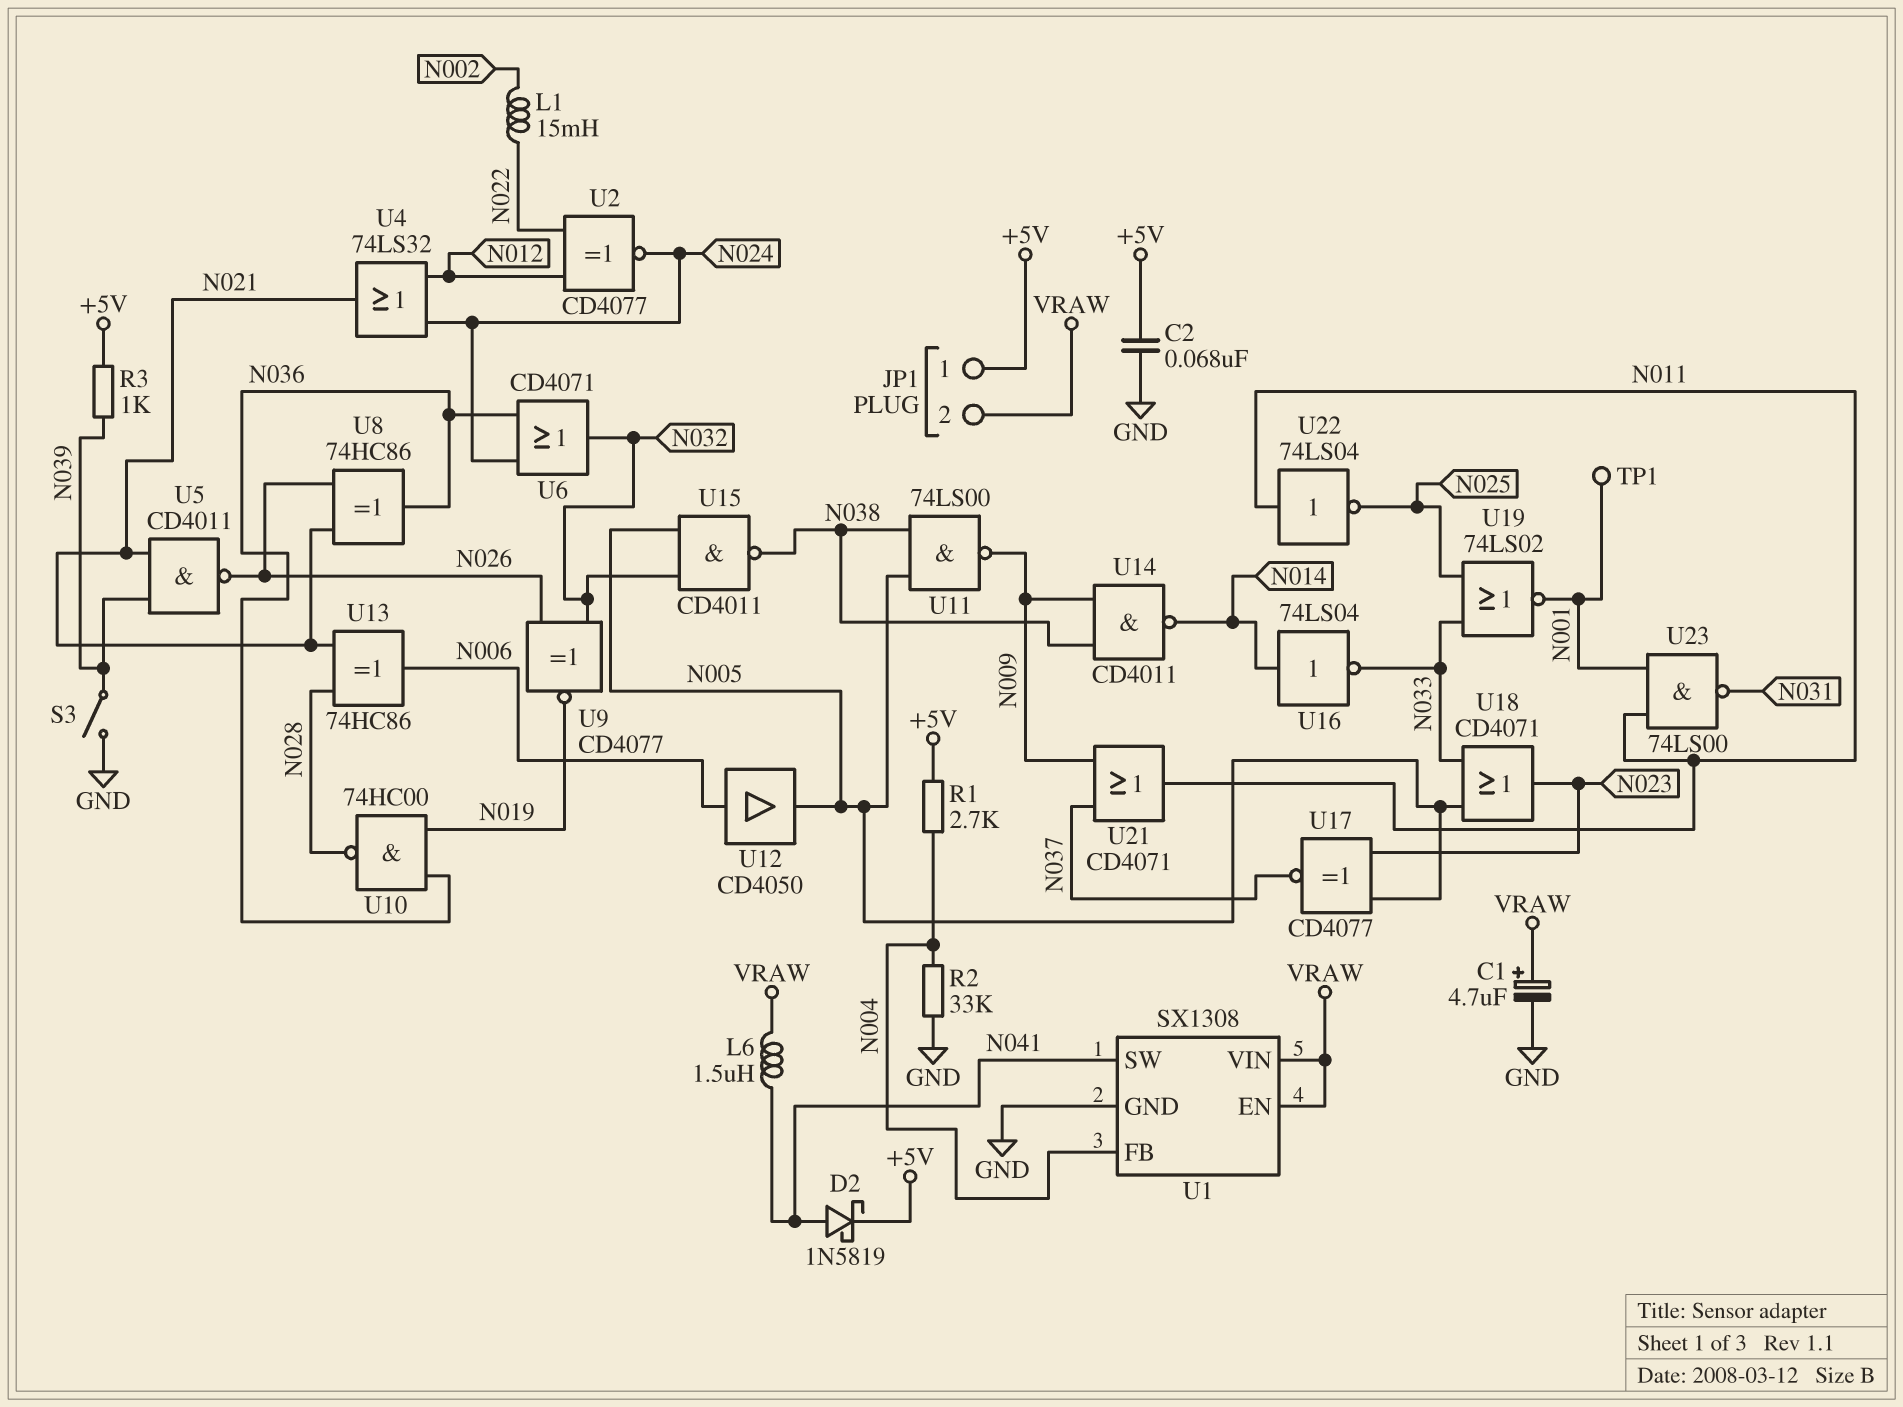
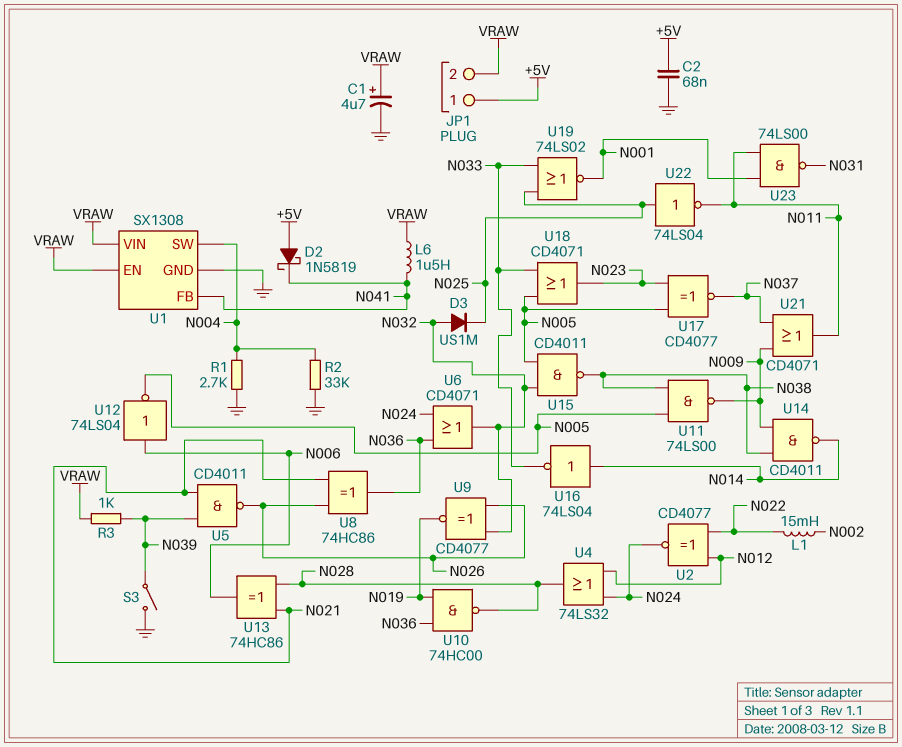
D2: schottky 1N5819 (A N041, K +5V) -> schottky 1N5819 (A +5V, K N041)
D3: none -> diode US1M (A N032, K N025)
R1: 2.7k (+5V, N004) -> 2.7k (GND, N004)
R3: 1k (+5V, N039) -> 1k (N039, VRAW)
TP1: test point (N001) -> none
U1 pin FB: N004 -> N041
U1 pin SW: N041 -> N004
U4: OR 74LS32 (in N012, in N024, out N021) -> OR 74LS32 (in N012, in N024, out N028)
U12: buffer CD4050 (in N006, out N005) -> NOT 74LS04 (in N006, out N005)
U22: NOT 74LS04 (in N011, out N025) -> NOT 74LS04 (in N025, out N011)

